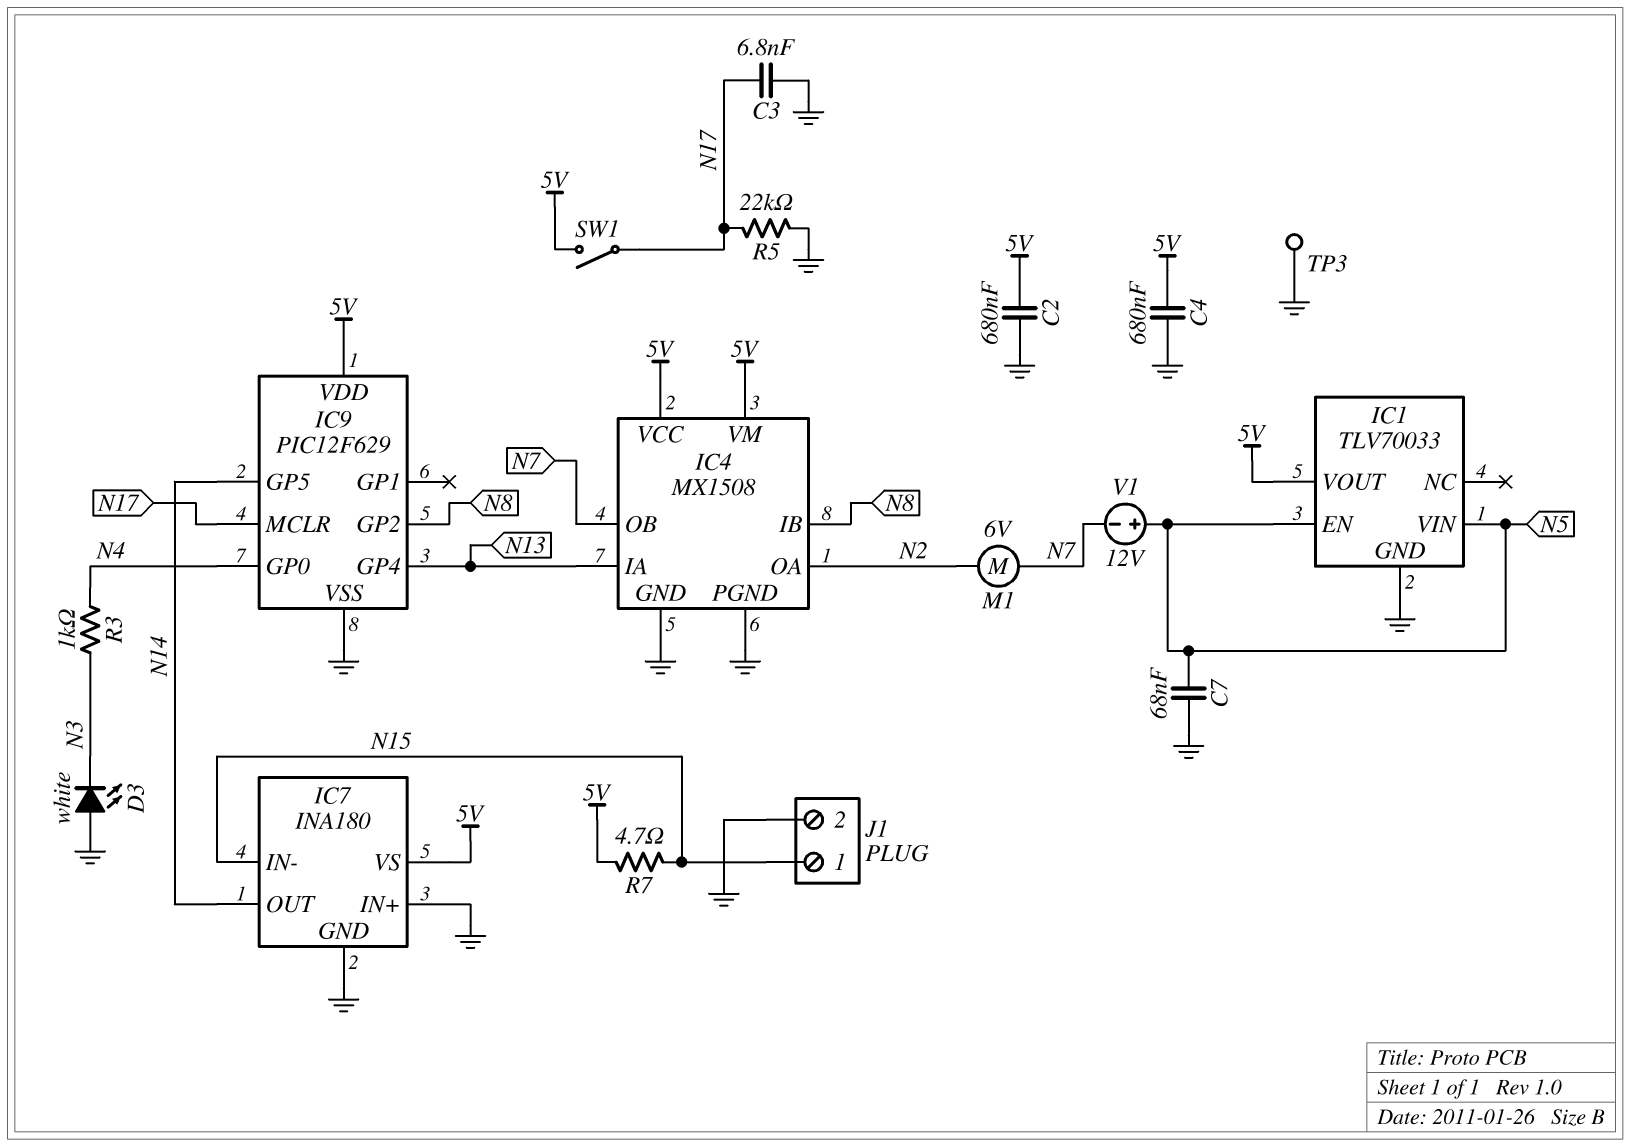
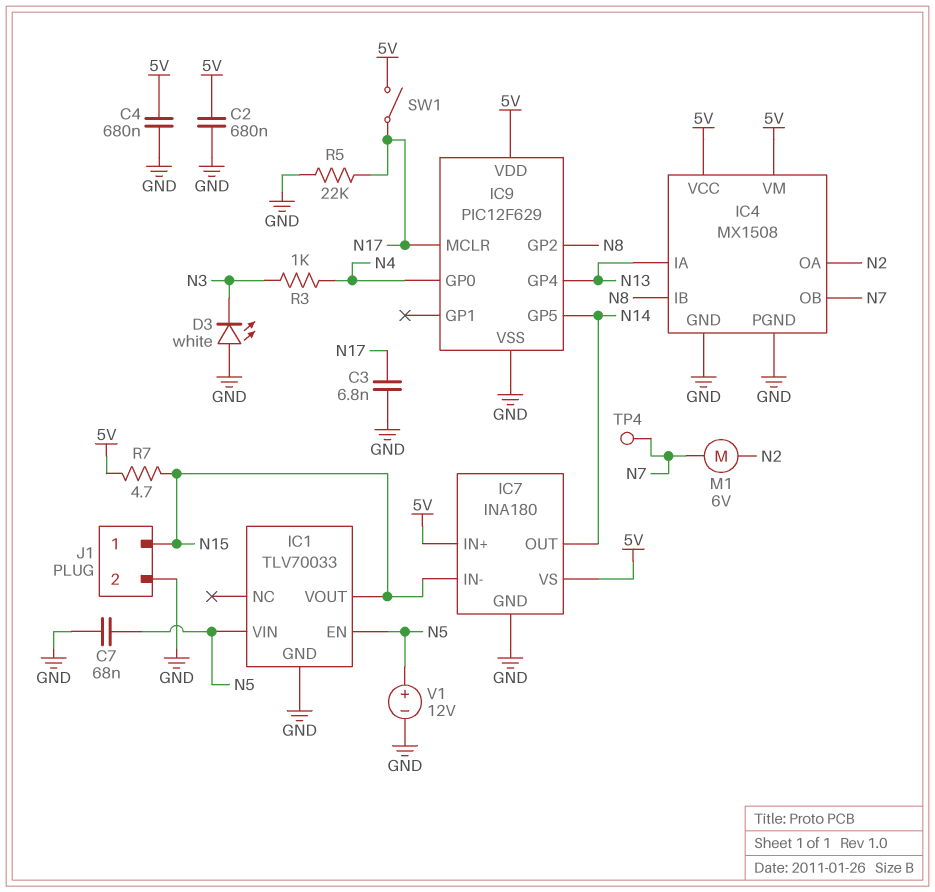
IC1 pin VOUT: 5V -> N15
IC7 pin IN+: GND -> 5V
TP3: test point (GND) -> none
TP4: none -> test point (N7)
V1: 12V (plus N5, minus N7) -> 12V (plus N5, minus GND)

